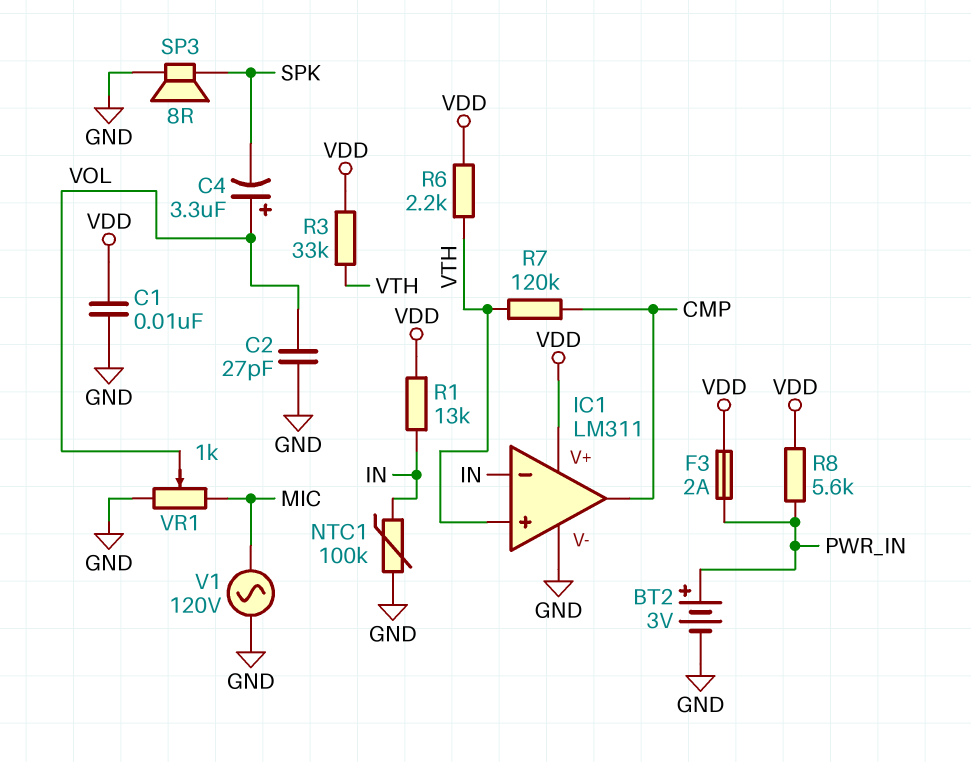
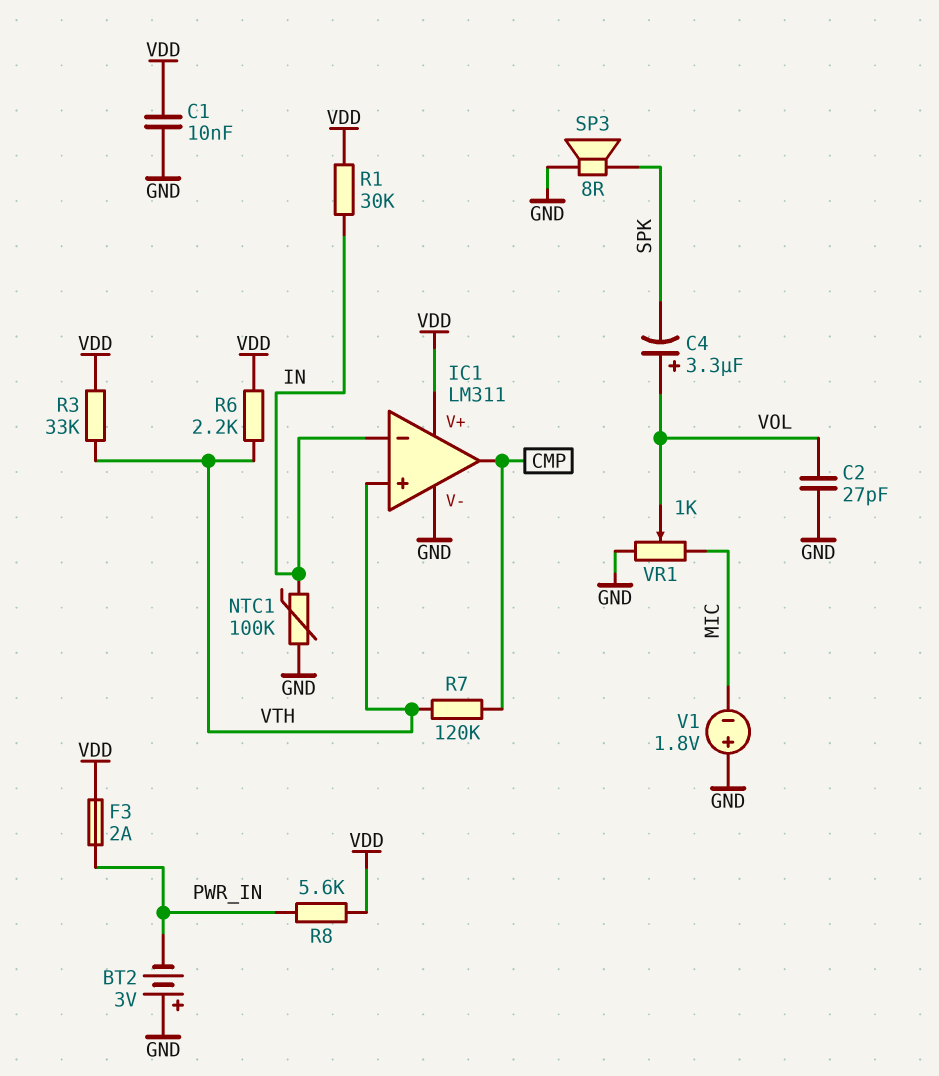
BT2: 3V (plus PWR_IN, minus GND) -> 3V (plus GND, minus PWR_IN)
R1: 13k (IN, VDD) -> 30k (IN, VDD)
V1: AC 120V (GND, MIC) -> 1.8V (plus GND, minus MIC)

